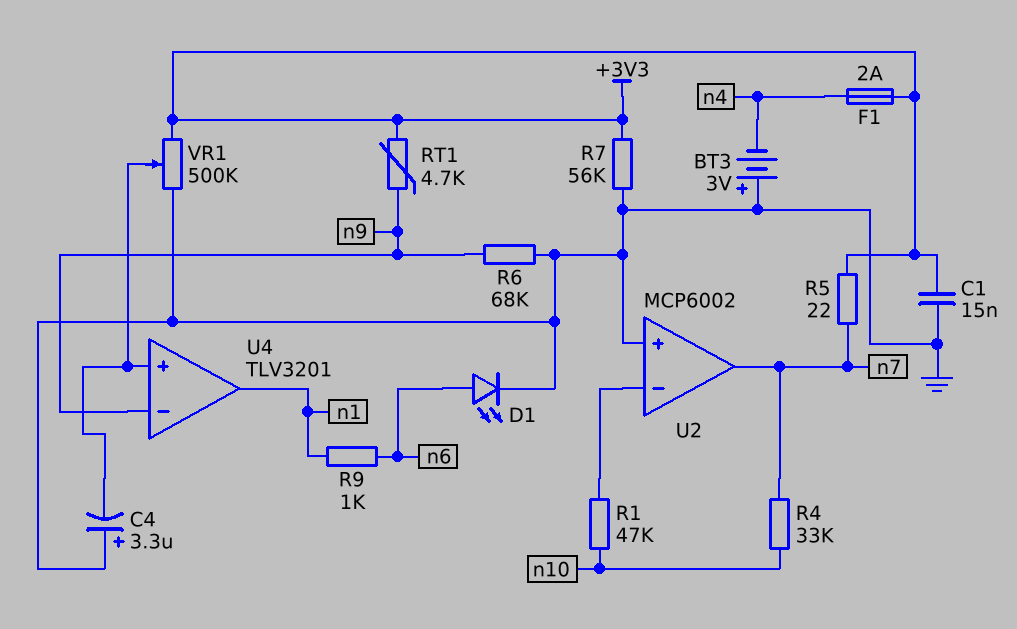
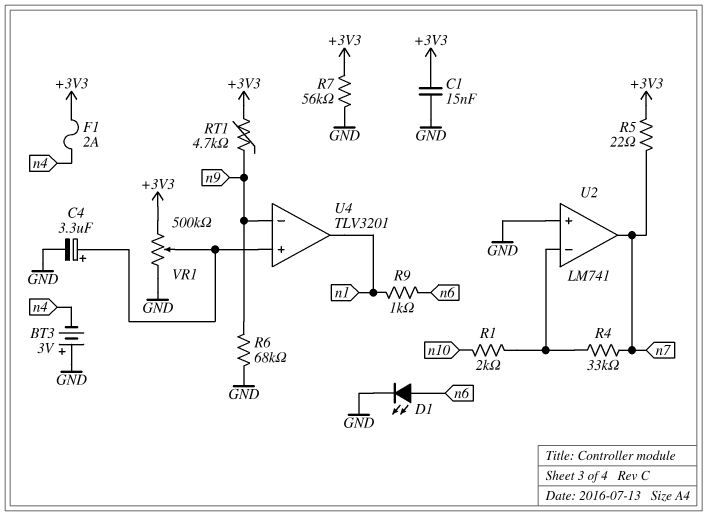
C4: 3.3uF (plus GND, minus U4/in+) -> 3.3uF (plus U4/in+, minus GND)
R1: 47k (U2/in-, n10) -> 2k (U2/in-, n10)
R4: 33k (n7, n10) -> 33k (U2/in-, n7)
U2: MCP6002 -> LM741

